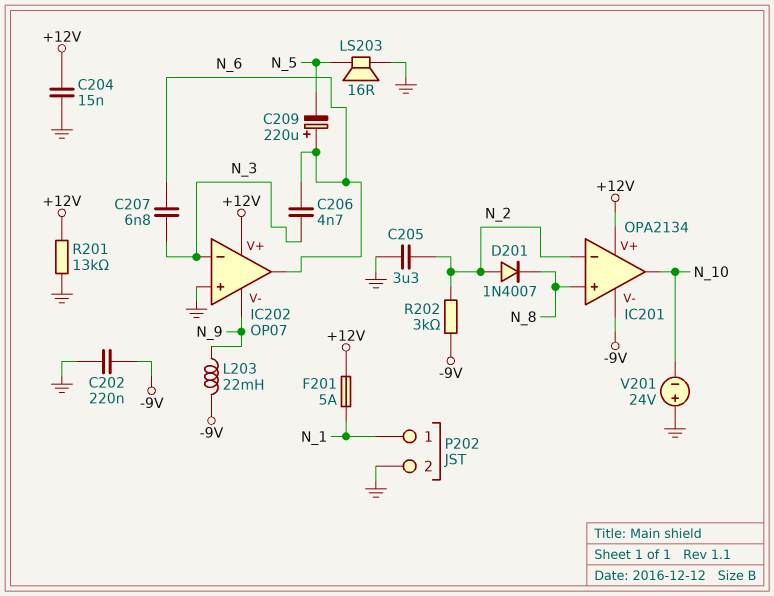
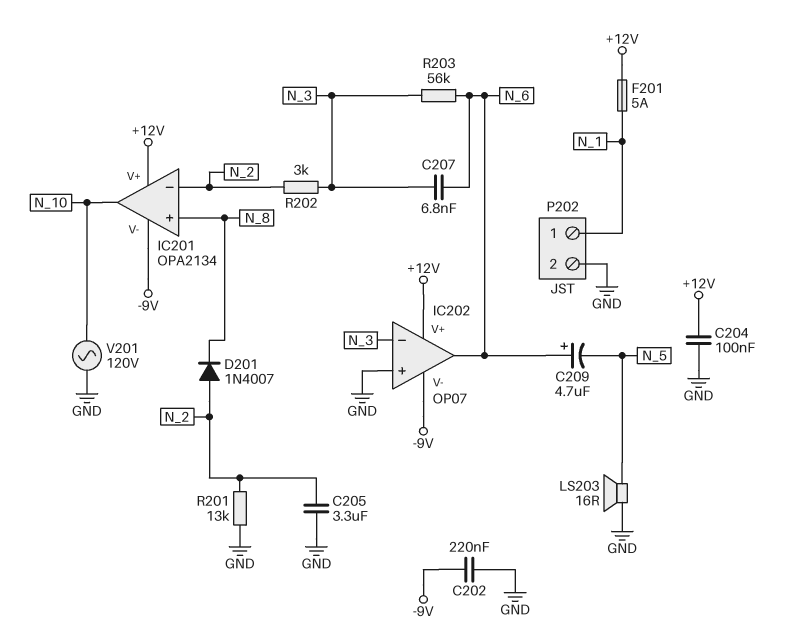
C204: 15nF (+12V, GND) -> 100nF (+12V, GND)
C206: 4.7nF (N_3, N_6) -> none
C209: 220uF (plus N_6, minus N_5) -> 4.7uF (plus N_6, minus N_5)
IC202 pin V-: N_9 -> -9V
L203: 22mH (-9V, N_9) -> none
R201: 13k (+12V, GND) -> 13k (GND, N_2)
R202: 3k (-9V, N_2) -> 3k (N_2, N_3)
R203: none -> 56k (N_3, N_6)
V201: 24V (plus GND, minus N_10) -> AC 120V (GND, N_10)

